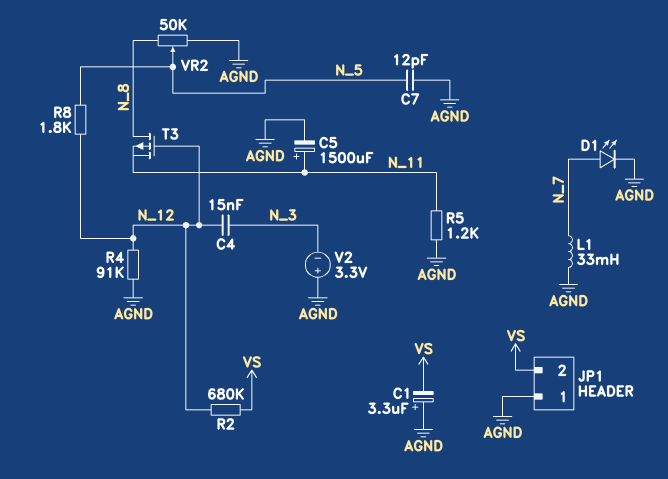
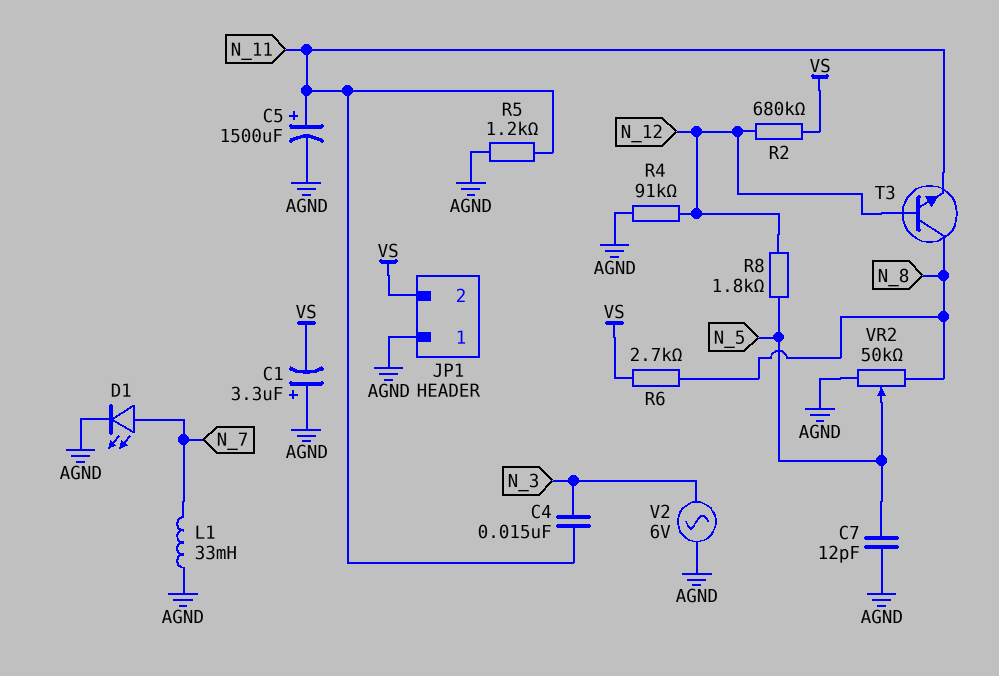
C4: 15nF (N_3, N_12) -> 15nF (N_3, N_11)
R6: none -> 2.7k (N_8, VS)
T3: PMOS (G N_12, D N_8, S N_11) -> NPN (B N_12, C N_8, E N_11)
V2: 3.3V (plus AGND, minus N_3) -> AC 6V (AGND, N_3)

